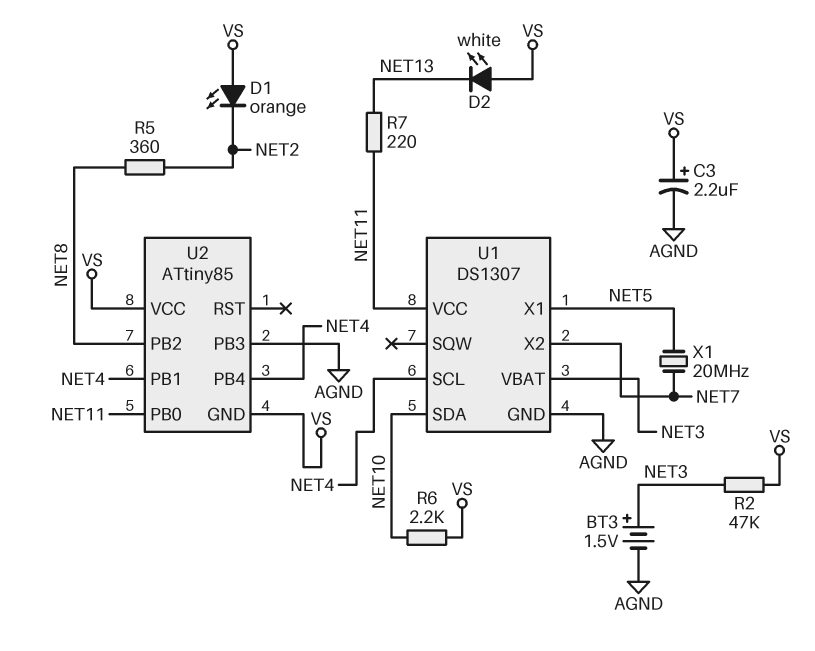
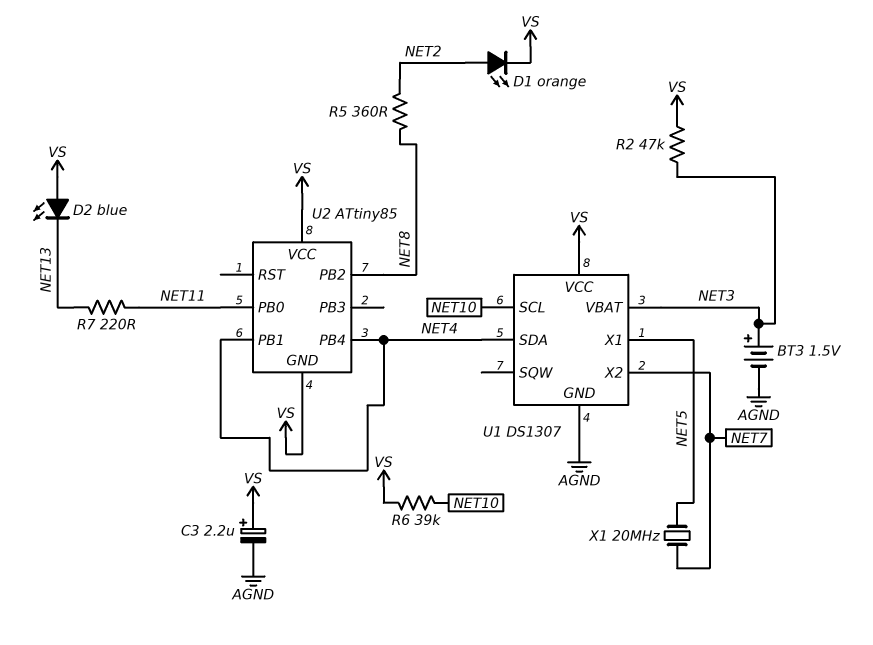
D1: LED orange (A VS, K NET2) -> LED orange (A NET2, K VS)
D2: LED white (A VS, K NET13) -> LED blue (A VS, K NET13)
R6: 2.2k (NET10, VS) -> 39k (NET10, VS)
U1 pin SCL: NET4 -> NET10
U1 pin SDA: NET10 -> NET4
U1 pin VCC: NET11 -> VS
U2 pin PB3: AGND -> none

